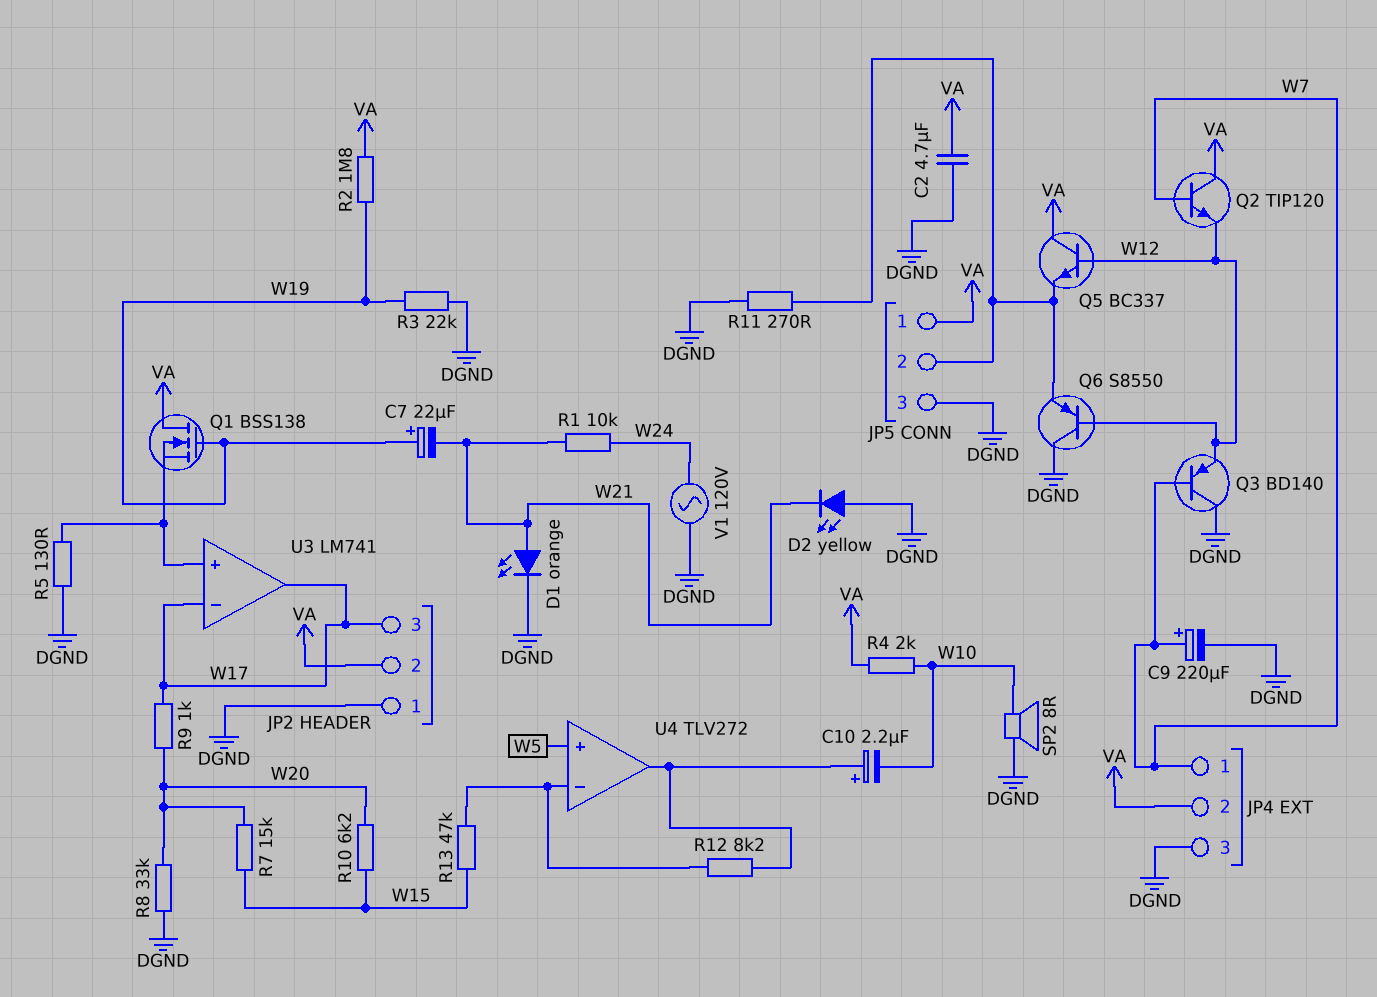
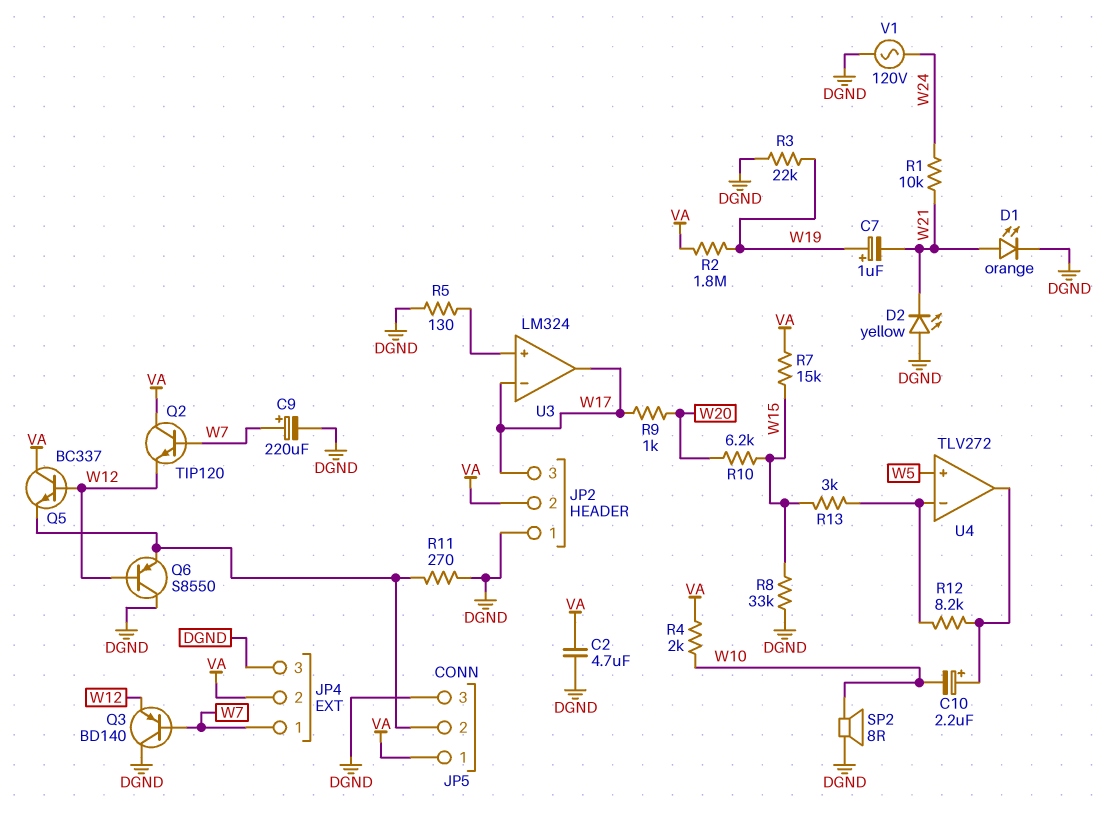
C7: 22uF (plus W19, minus W21) -> 1uF (plus W19, minus W21)
Q1: NMOS BSS138 (G W19, D VA, S U3/in+) -> none
R7: 15k (W15, W20) -> 15k (VA, W15)
R8: 33k (DGND, W20) -> 33k (DGND, W15)
R13: 47k (U4/in-, W15) -> 3k (U4/in-, W15)
U3: LM741 -> LM324

